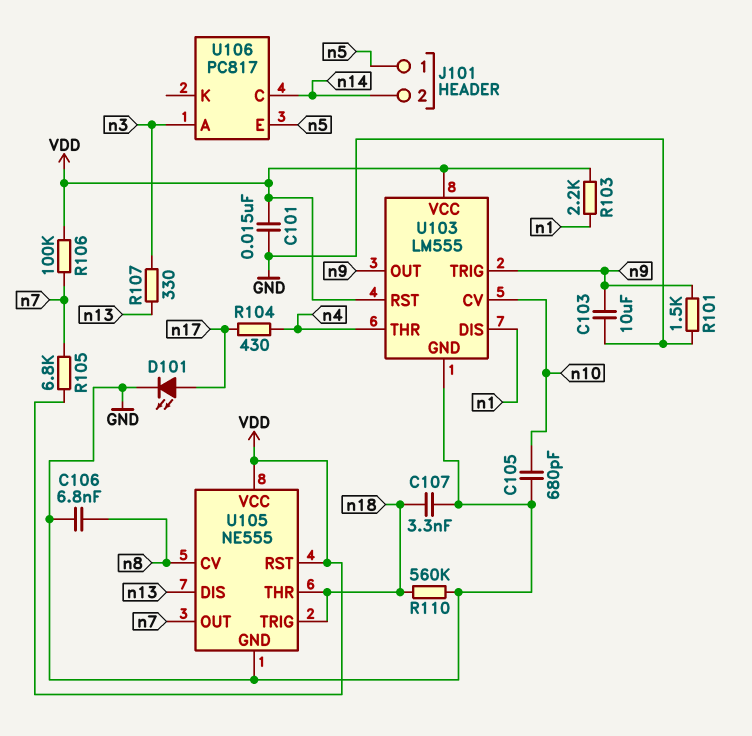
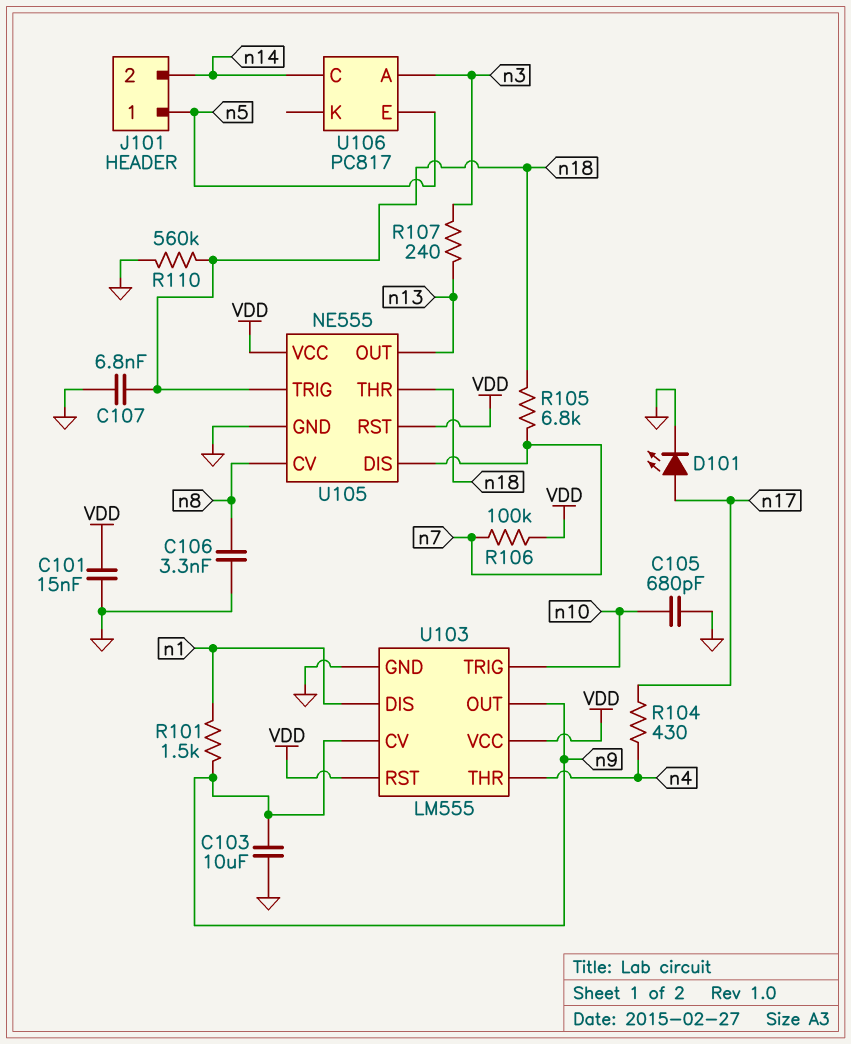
C106: 6.8nF (GND, n8) -> 3.3nF (GND, n8)
C107: 3.3nF (GND, n18) -> 6.8nF (GND, n18)
R101: 1.5k (GND, n9) -> 1.5k (n1, n9)
R103: 2.2k (VDD, n1) -> none
R105: 6.8k (VDD, n7) -> 6.8k (n7, n18)
R107: 330 (n3, n13) -> 240 (n3, n13)
U103 pin CV: n10 -> n9
U103 pin TRIG: n9 -> n10
U105 pin DIS: n13 -> n7
U105 pin OUT: n7 -> n13

